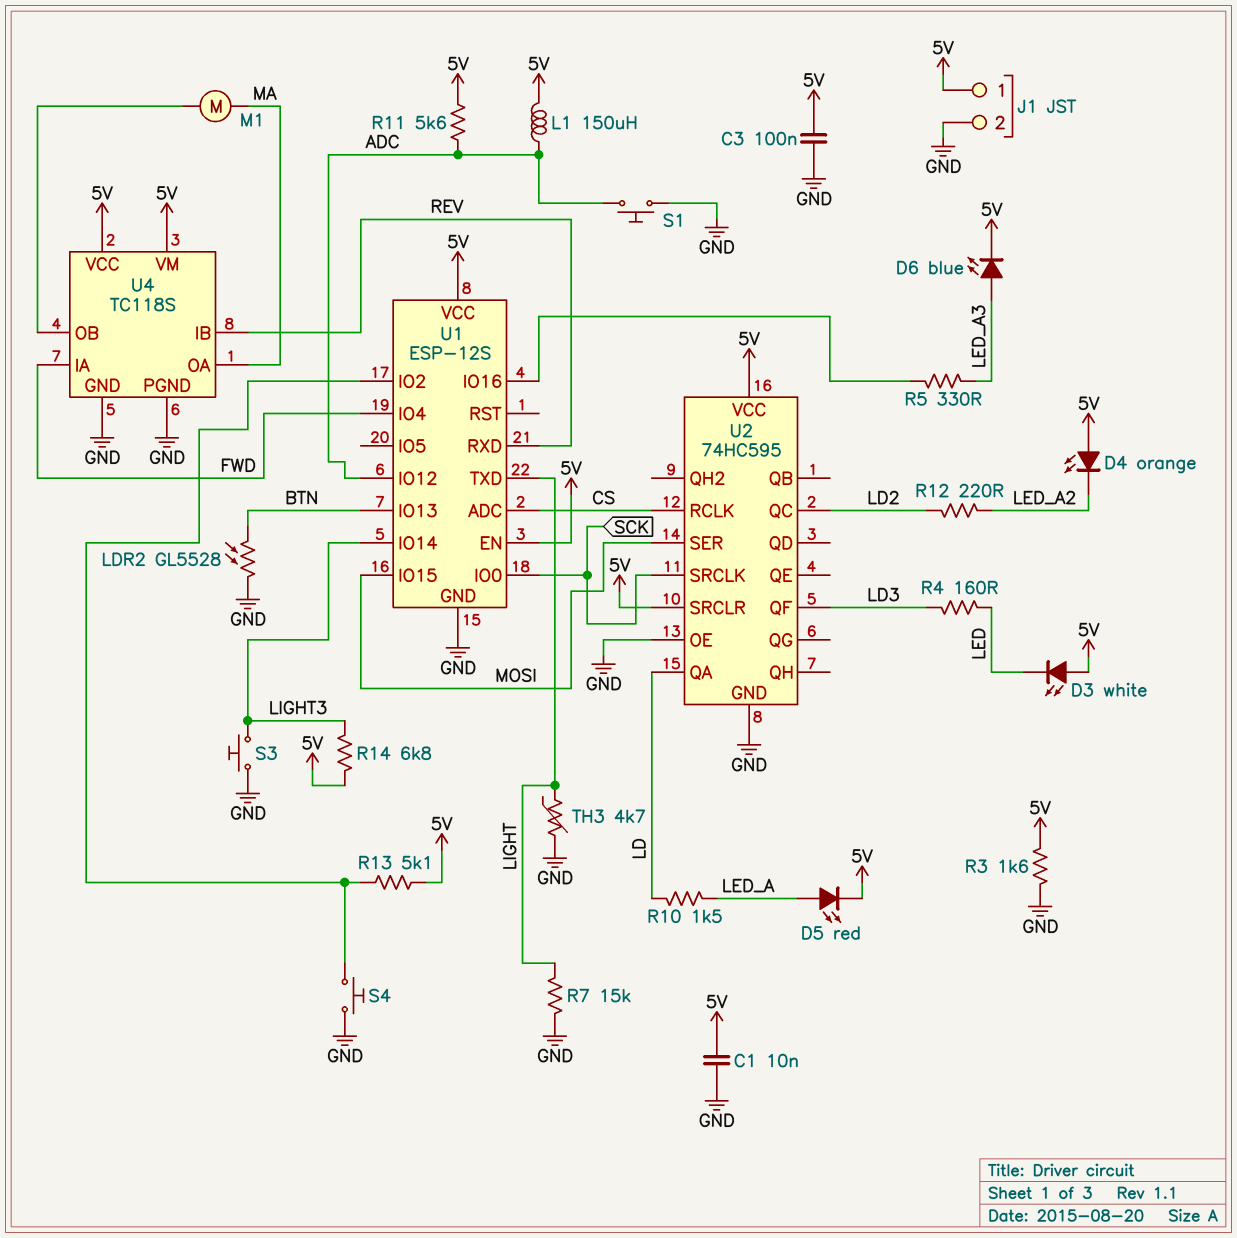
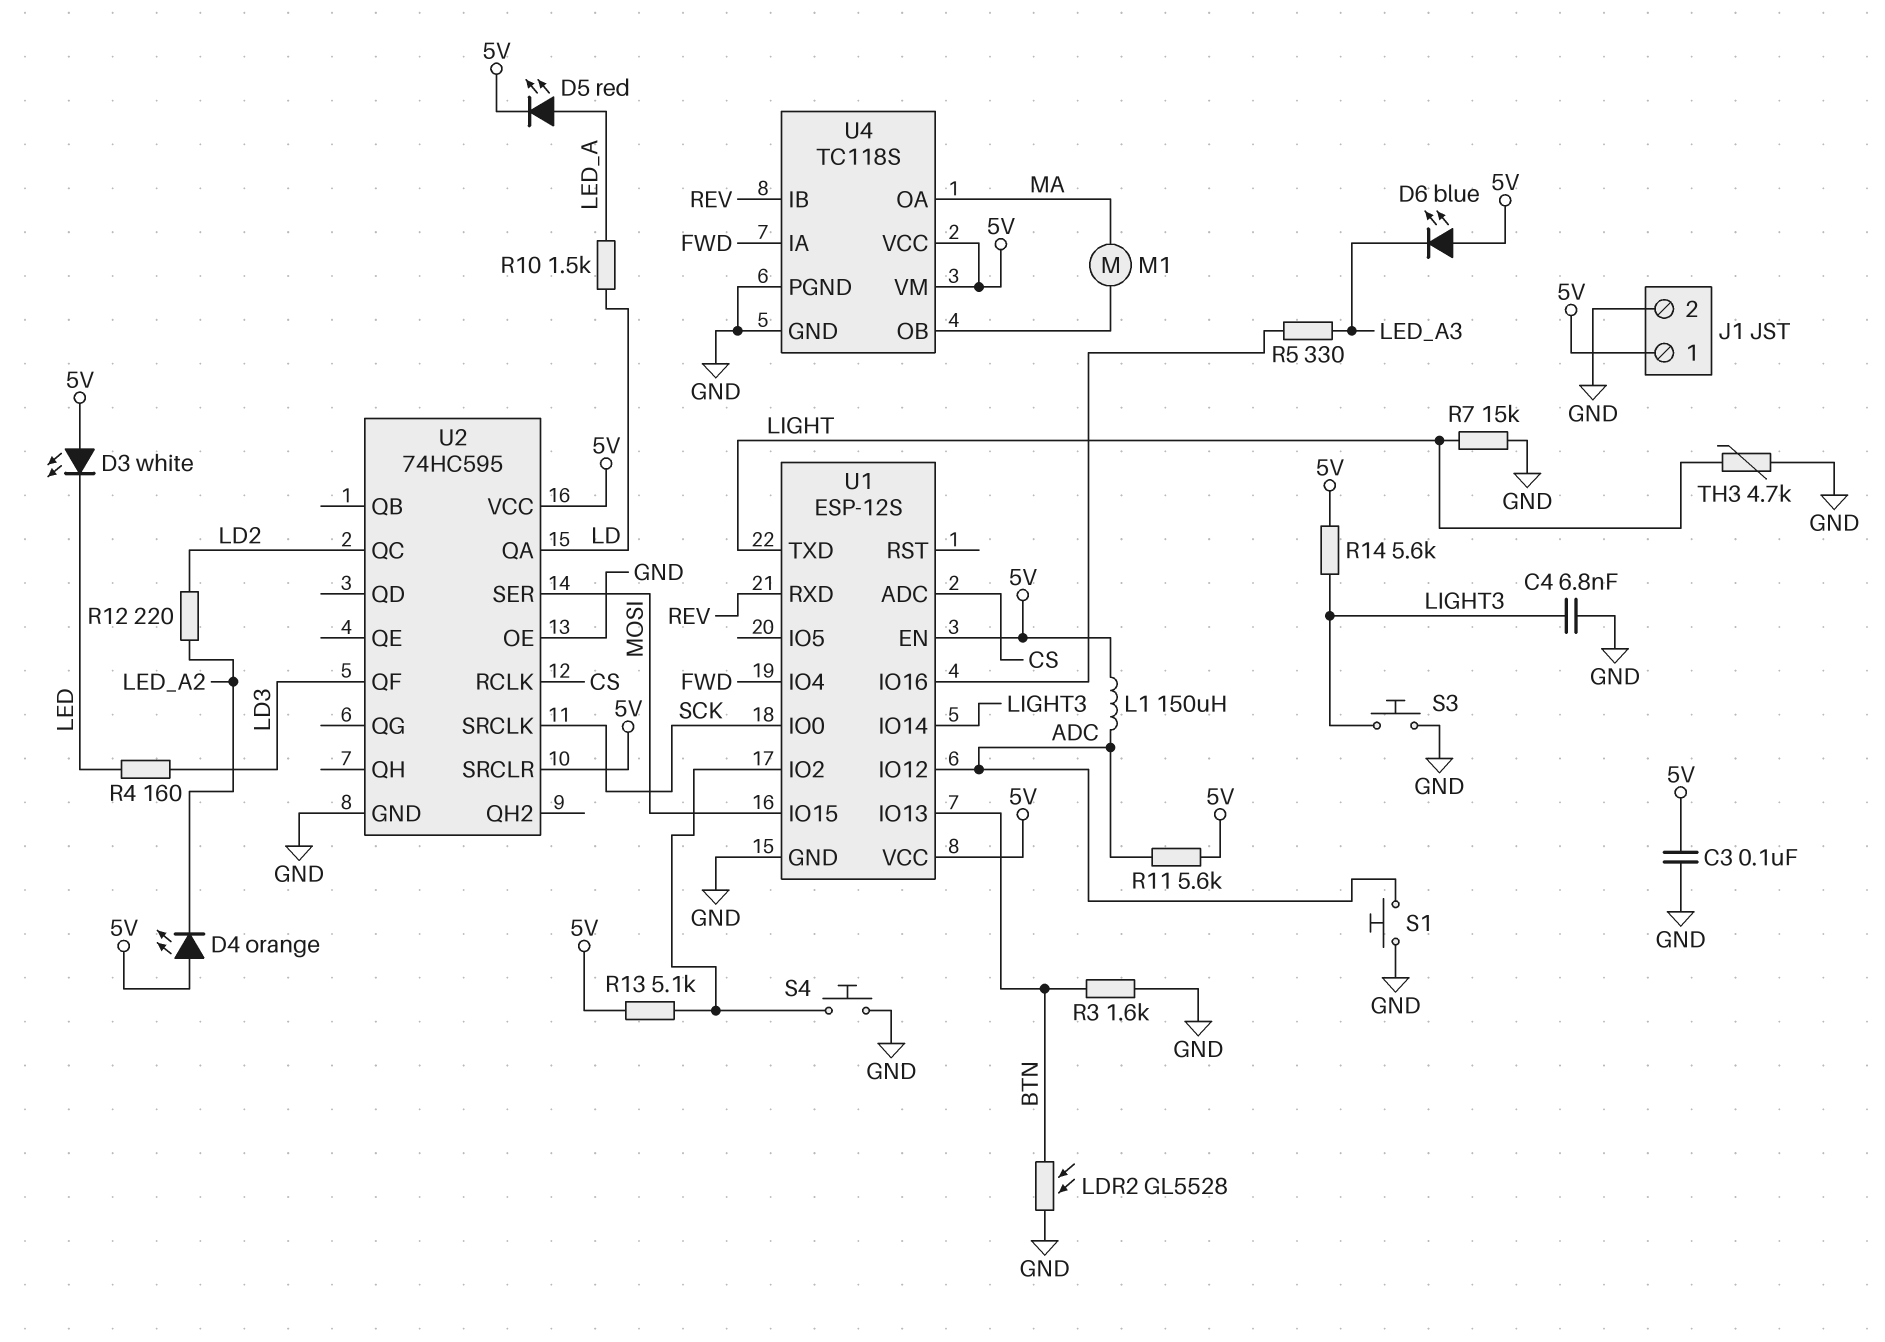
C1: 10nF (5V, GND) -> none
C4: none -> 6.8nF (GND, LIGHT3)
D6: LED blue (A LED_A3, K 5V) -> LED blue (A 5V, K LED_A3)
R3: 1.6k (5V, GND) -> 1.6k (BTN, GND)
R14: 6.8k (5V, LIGHT3) -> 5.6k (5V, LIGHT3)

